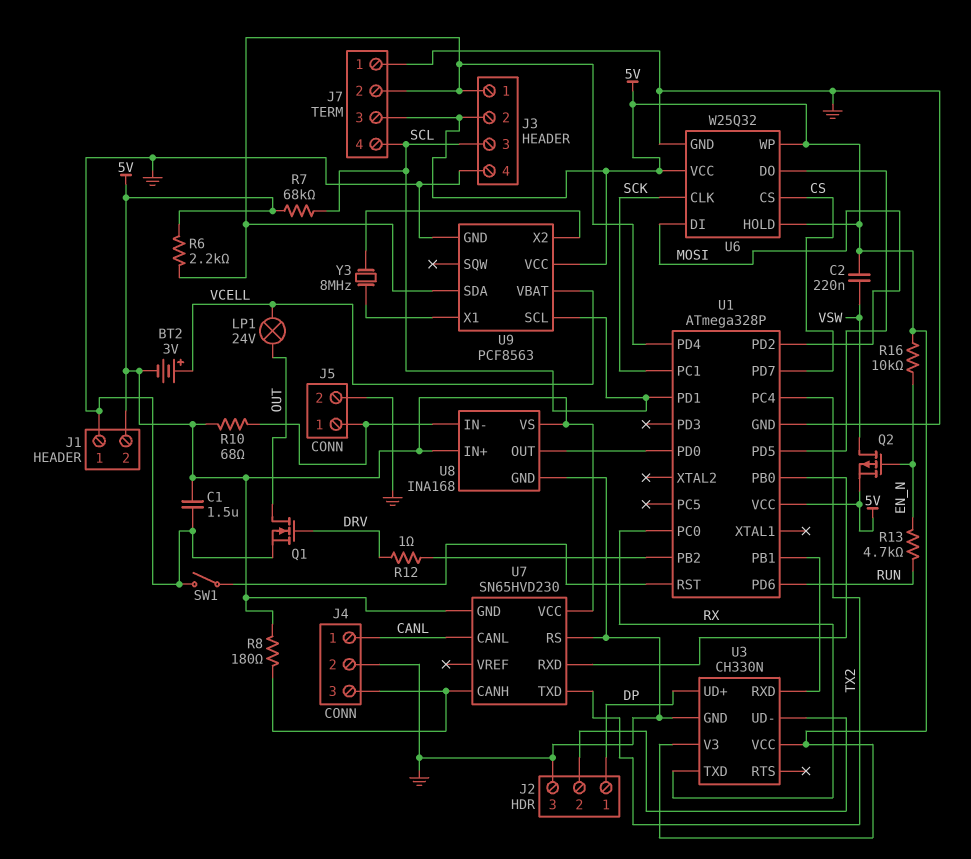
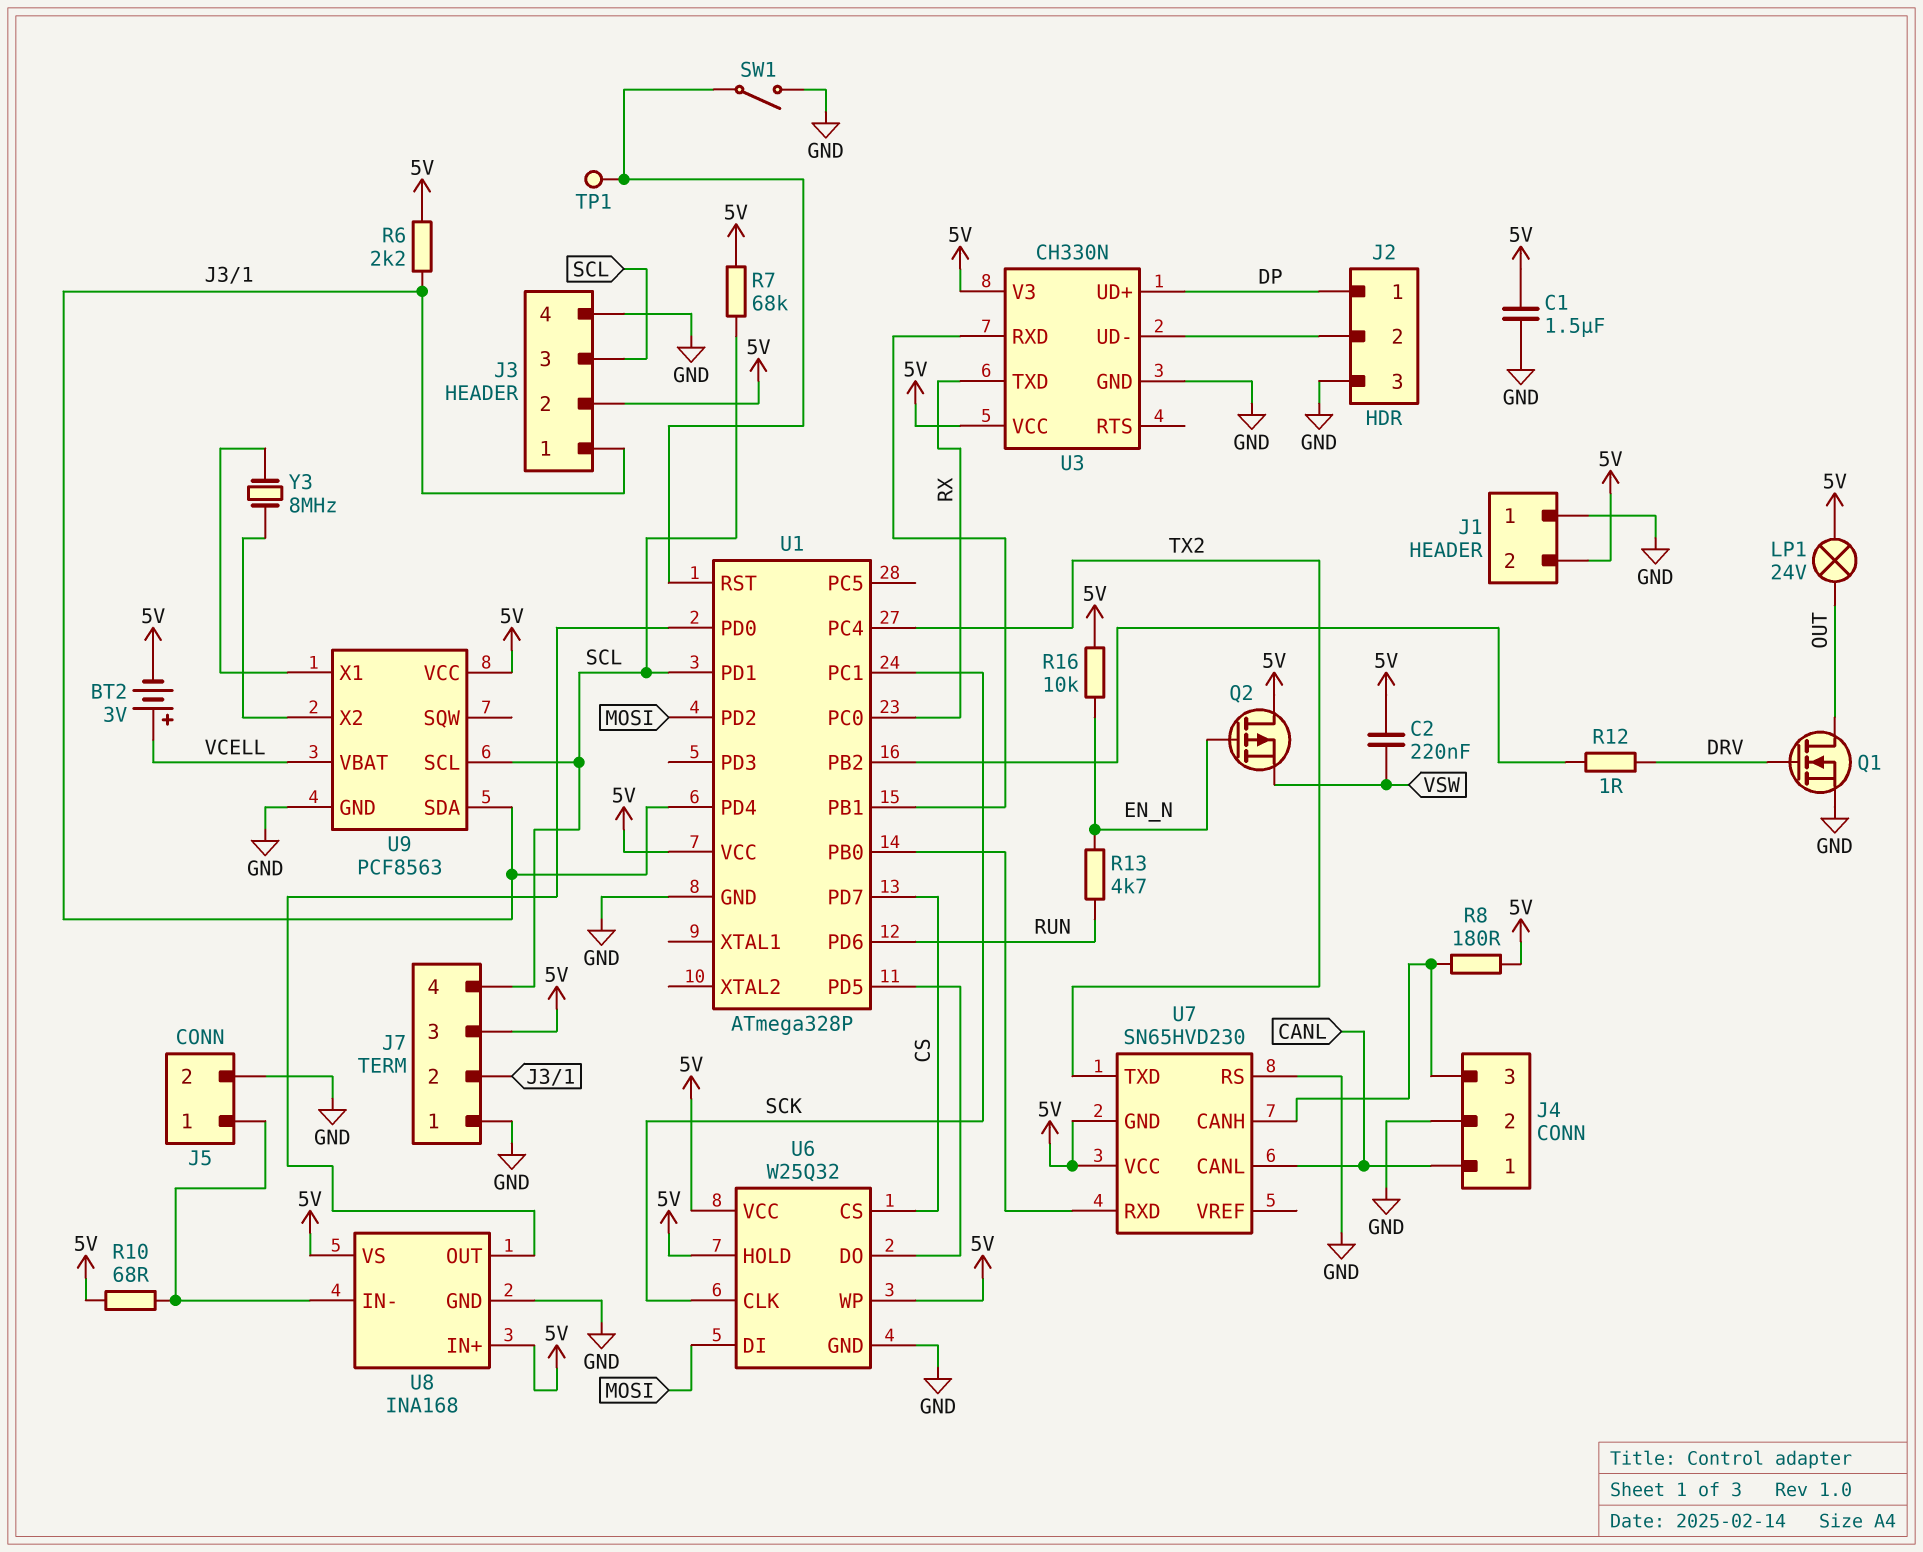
LP1: lamp 24V (OUT, VCELL) -> lamp 24V (5V, OUT)
Q2: PMOS (G EN_N, D VSW, S 5V) -> PMOS (G EN_N, D 5V, S VSW)
TP1: none -> test point (U1/RST)

